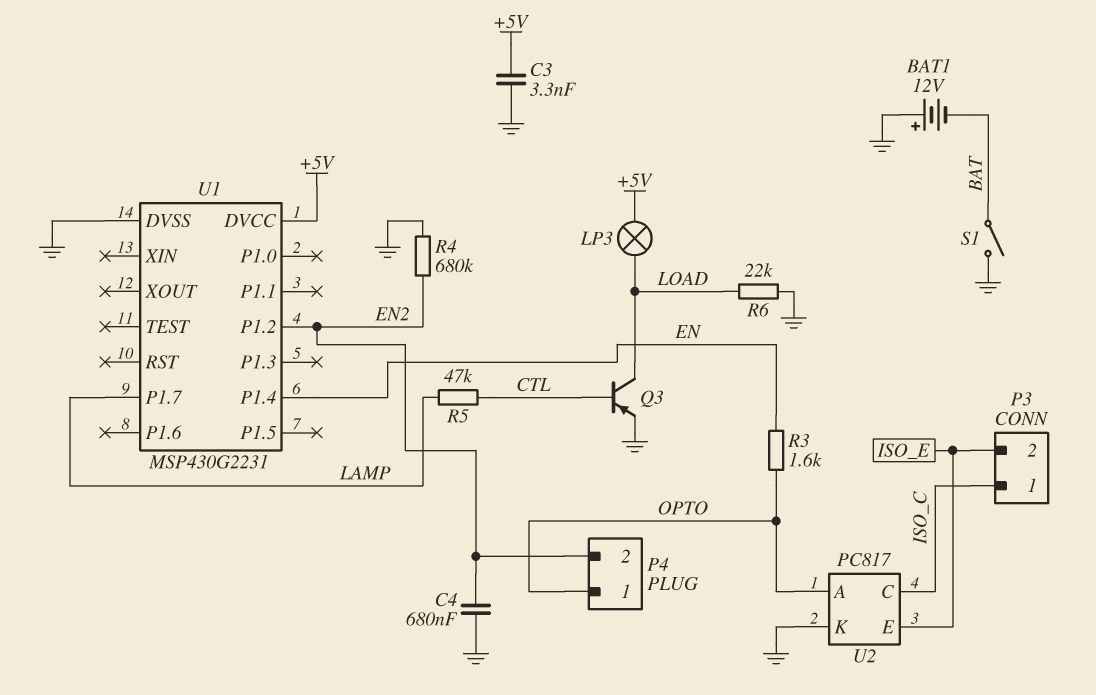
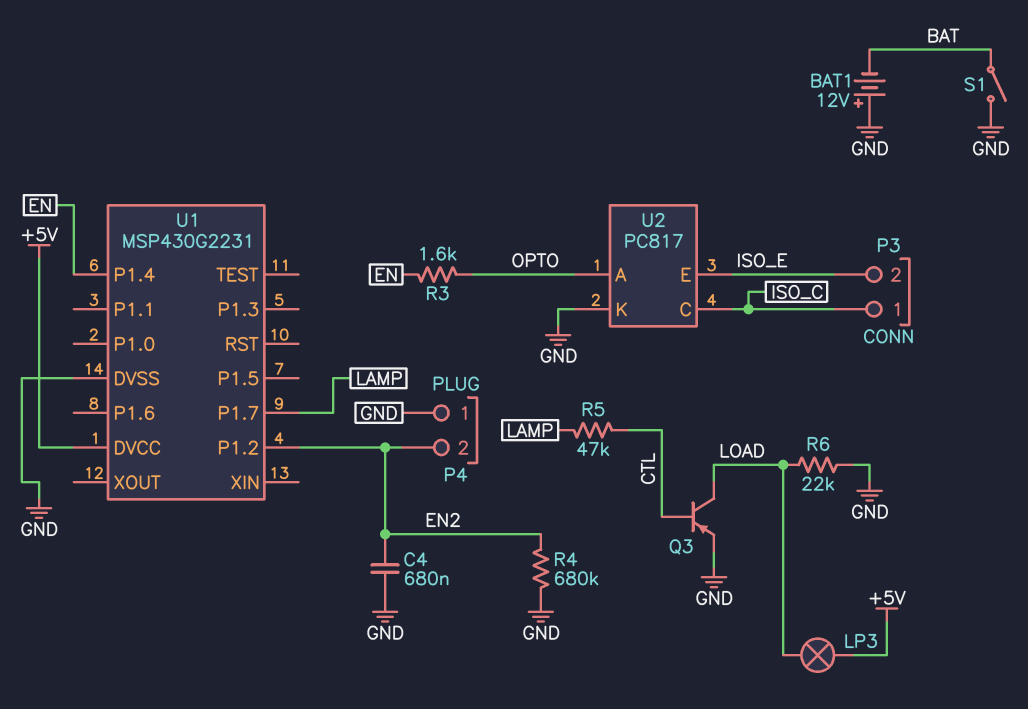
C3: 3.3nF (+5V, GND) -> none
P4 pin 1: OPTO -> GND

